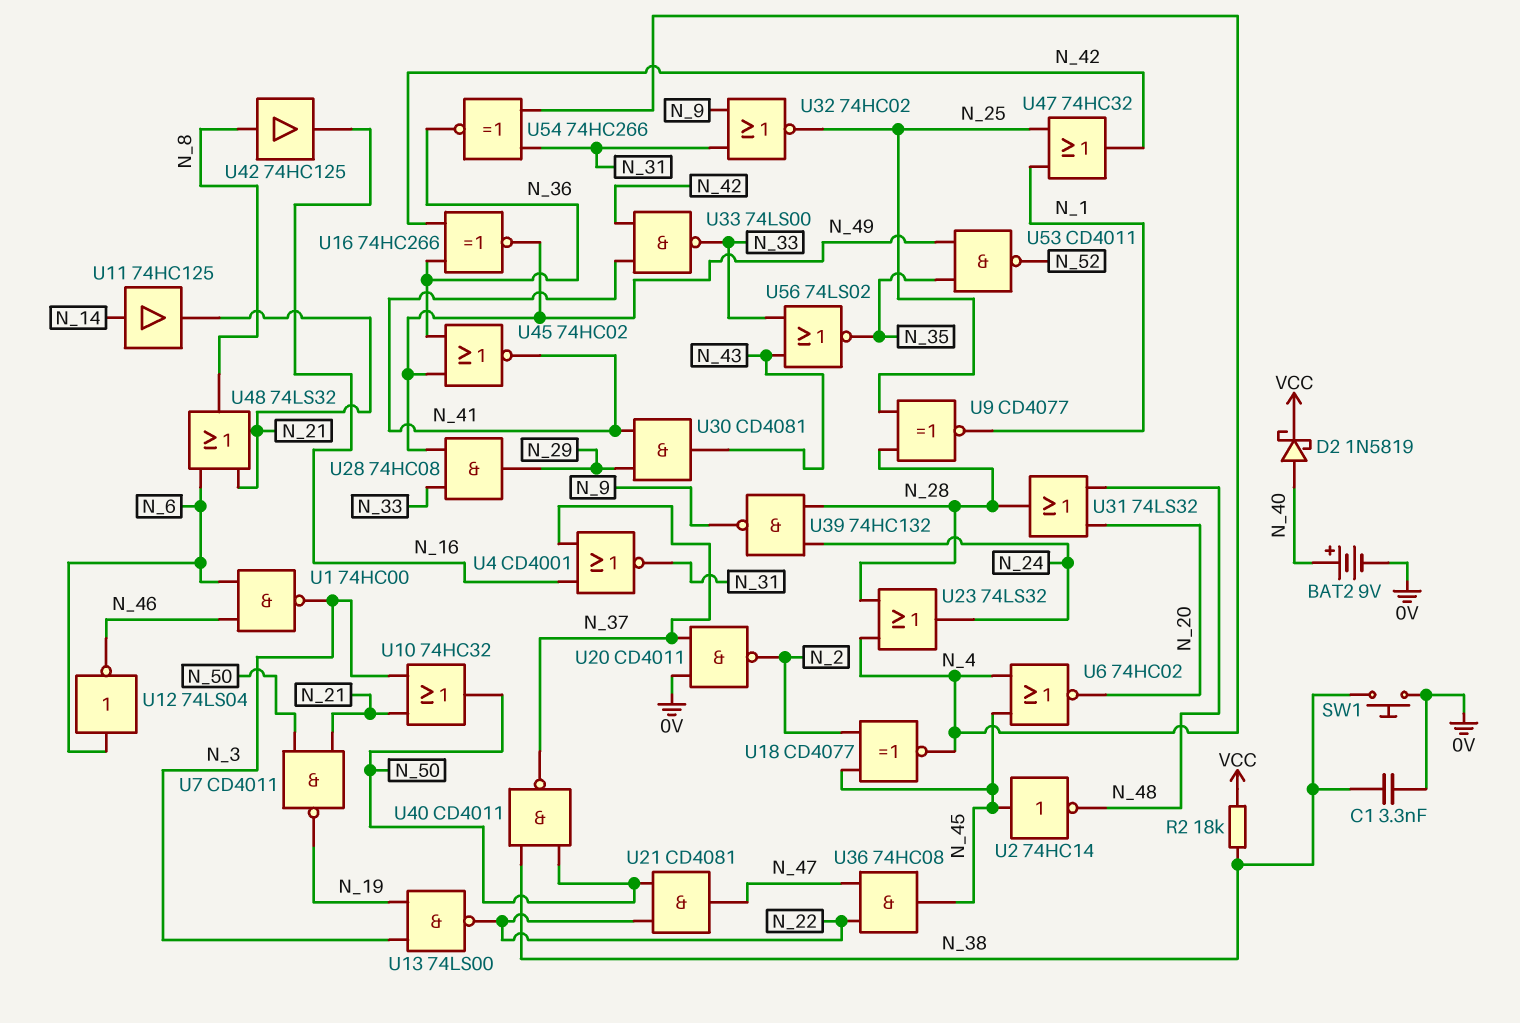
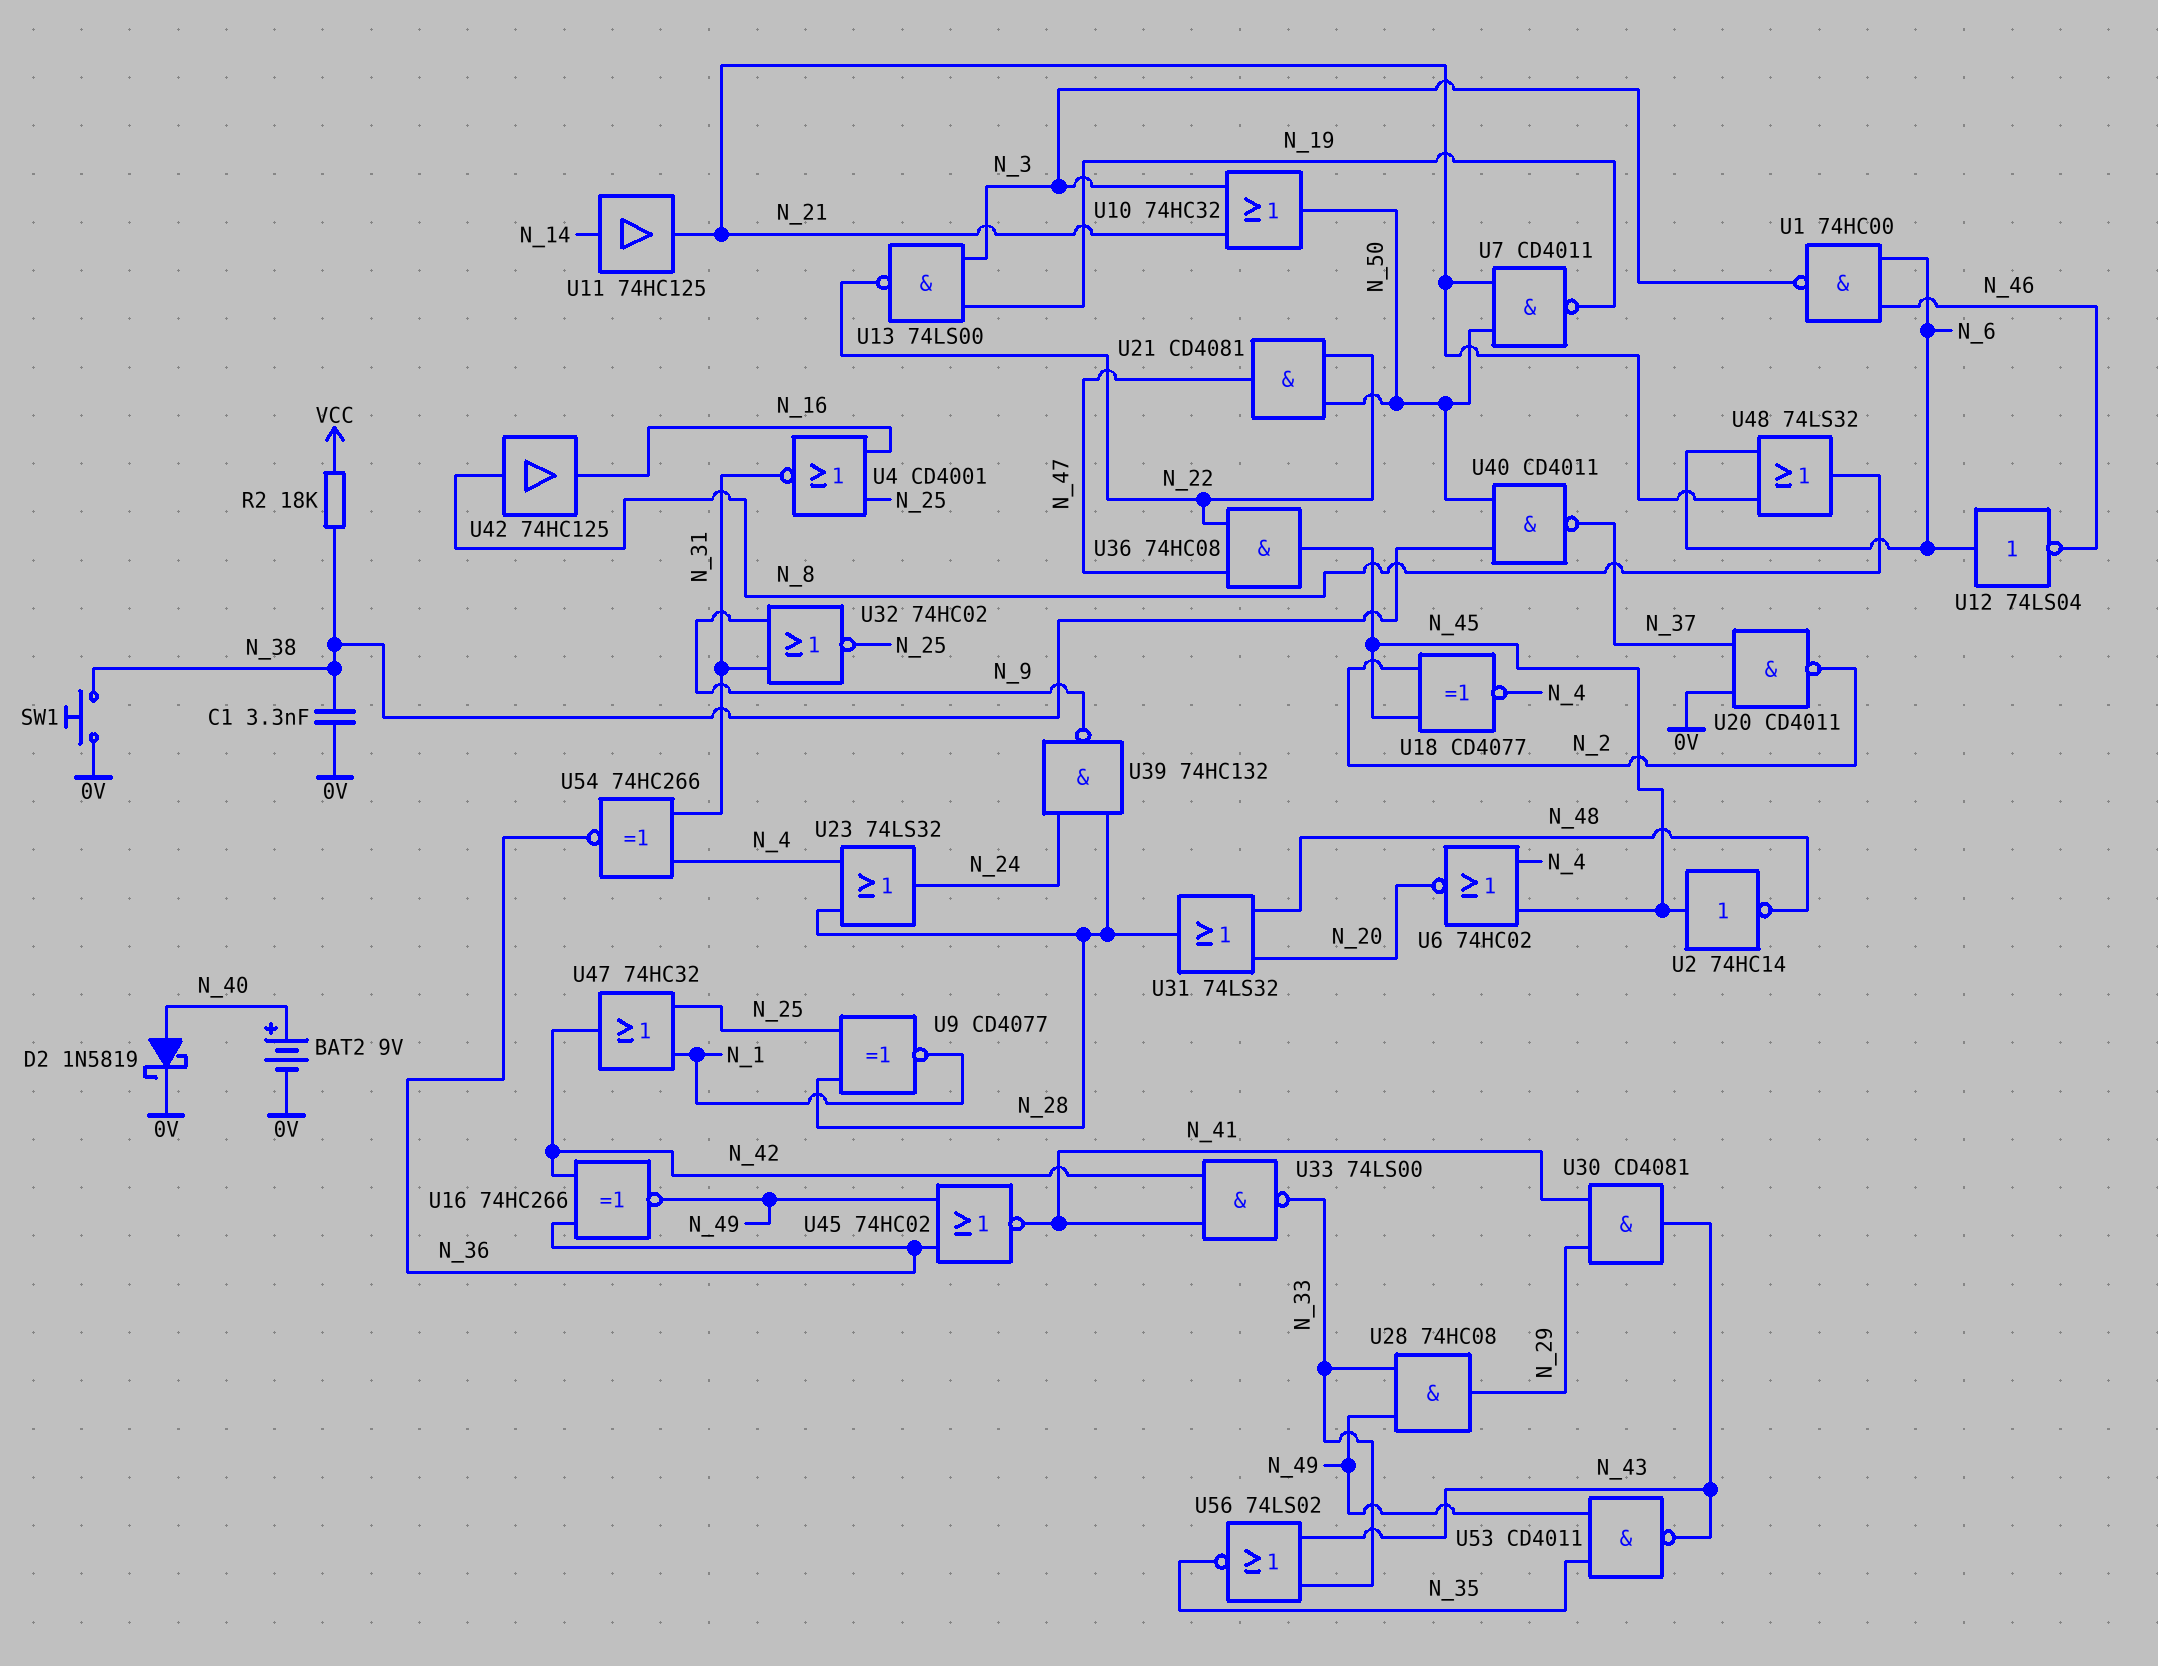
D2: schottky 1N5819 (A N_40, K VCC) -> schottky 1N5819 (A N_40, K 0V)
U4: NOR CD4001 (in N_16, in N_37, out N_31) -> NOR CD4001 (in N_16, in N_25, out N_31)
U53: NAND CD4011 (in N_35, in N_49, out N_52) -> NAND CD4011 (in N_35, in N_49, out N_43)

